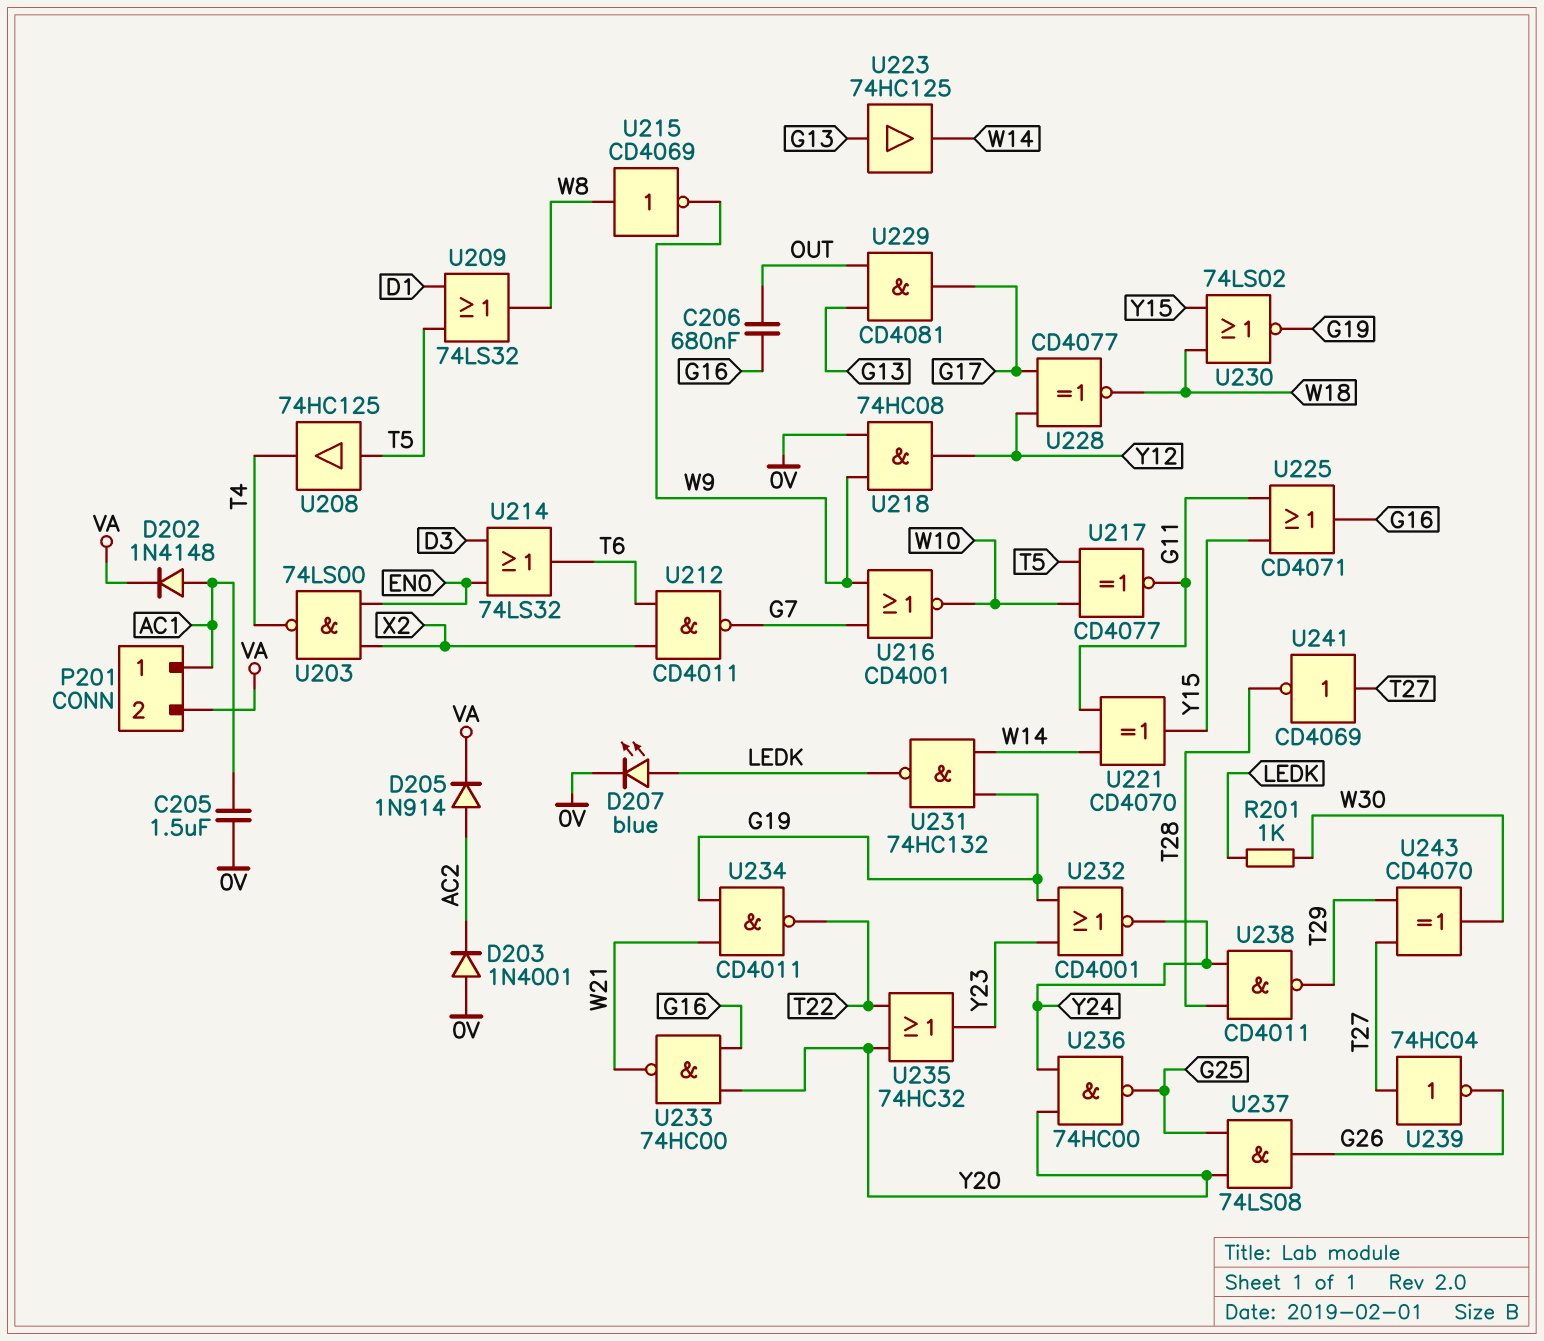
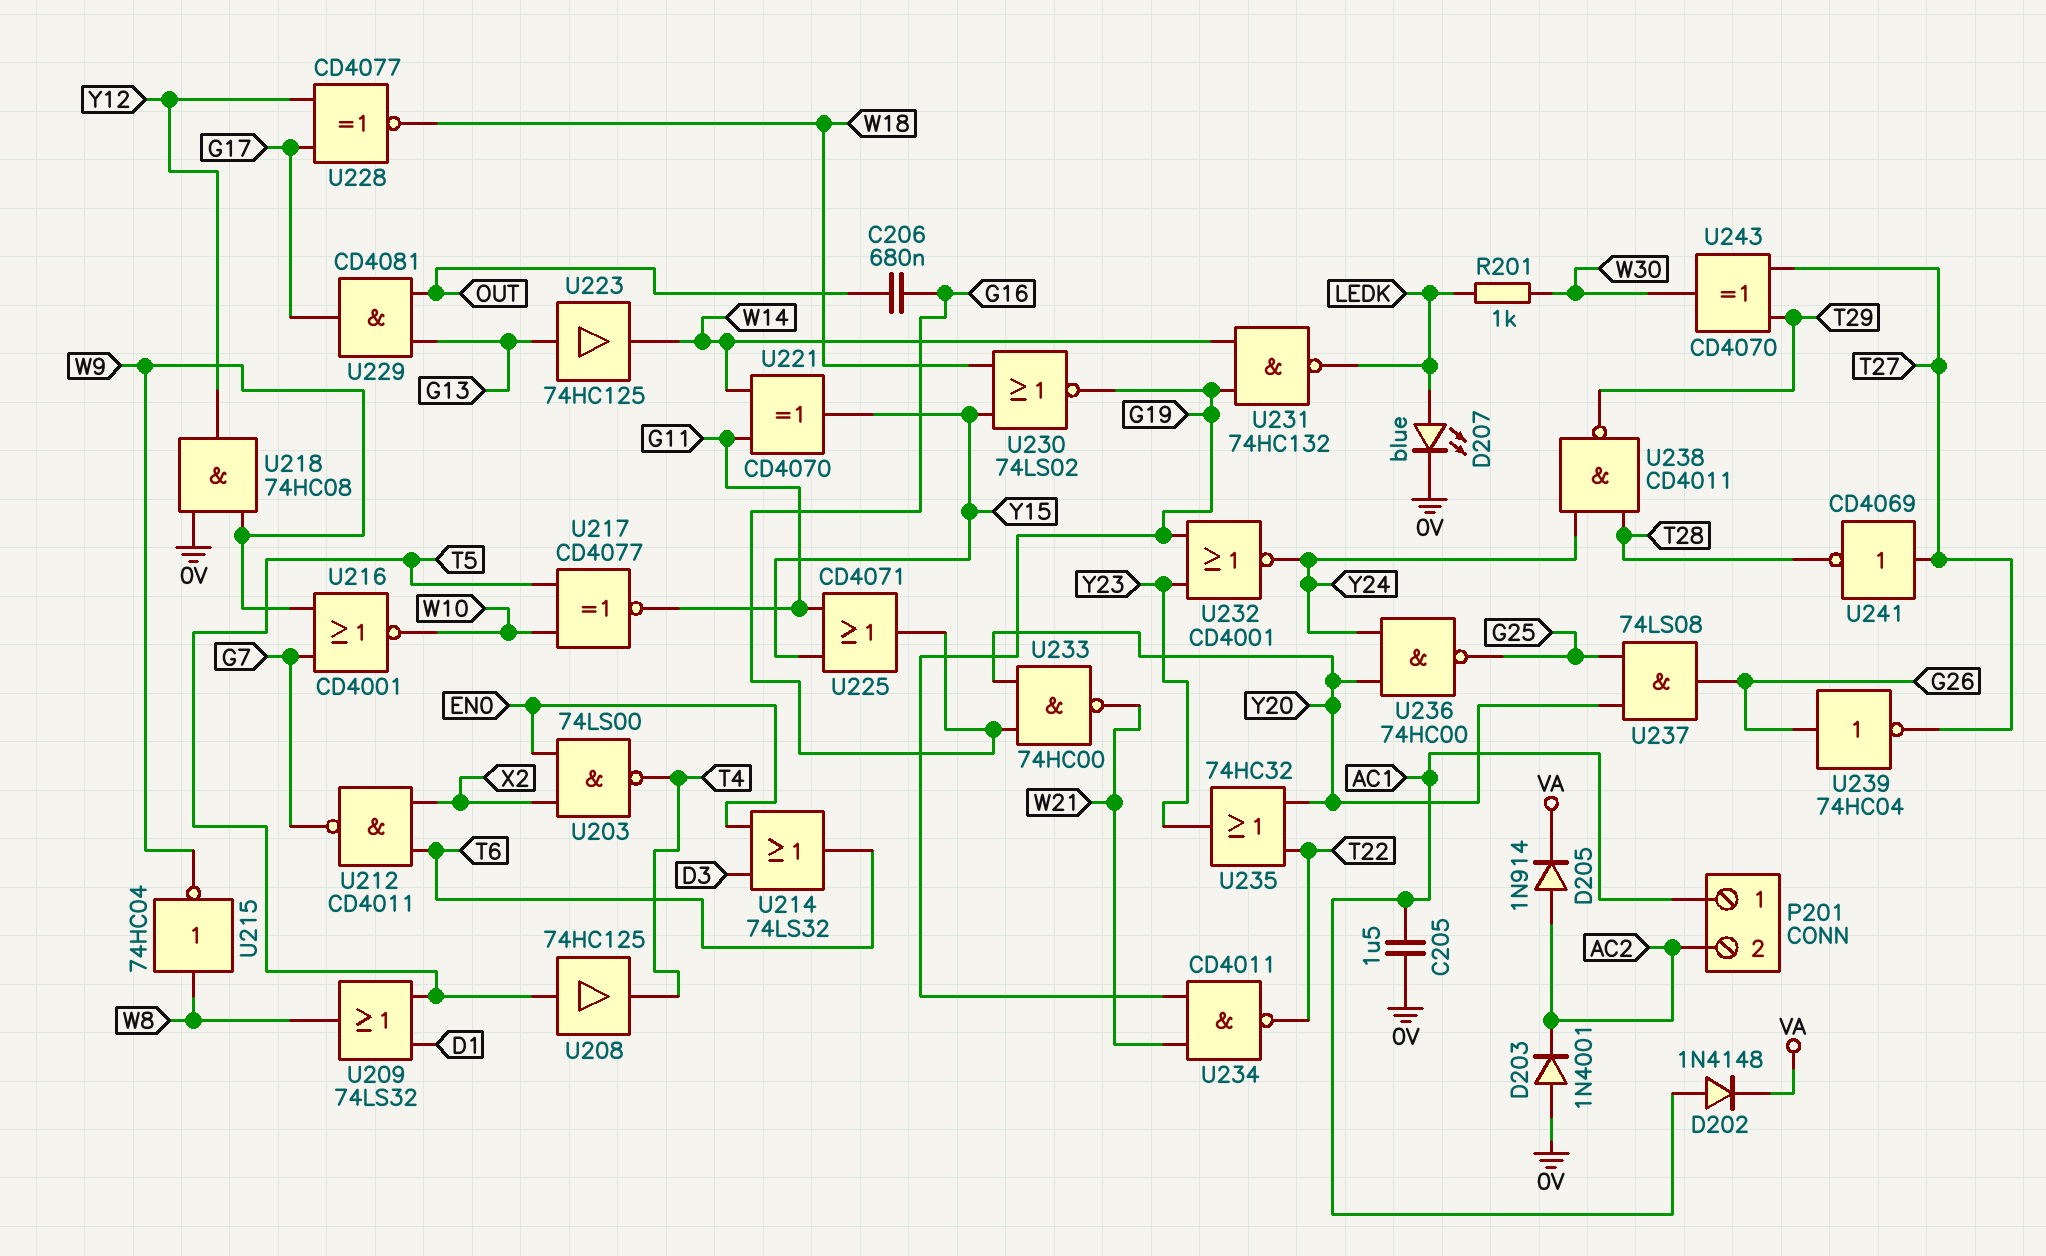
P201 pin 2: VA -> AC2
U215: NOT CD4069 (in W8, out W9) -> NOT 74HC04 (in W8, out W9)
U239: NOT 74HC04 (in T27, out G26) -> NOT 74HC04 (in G26, out T27)

